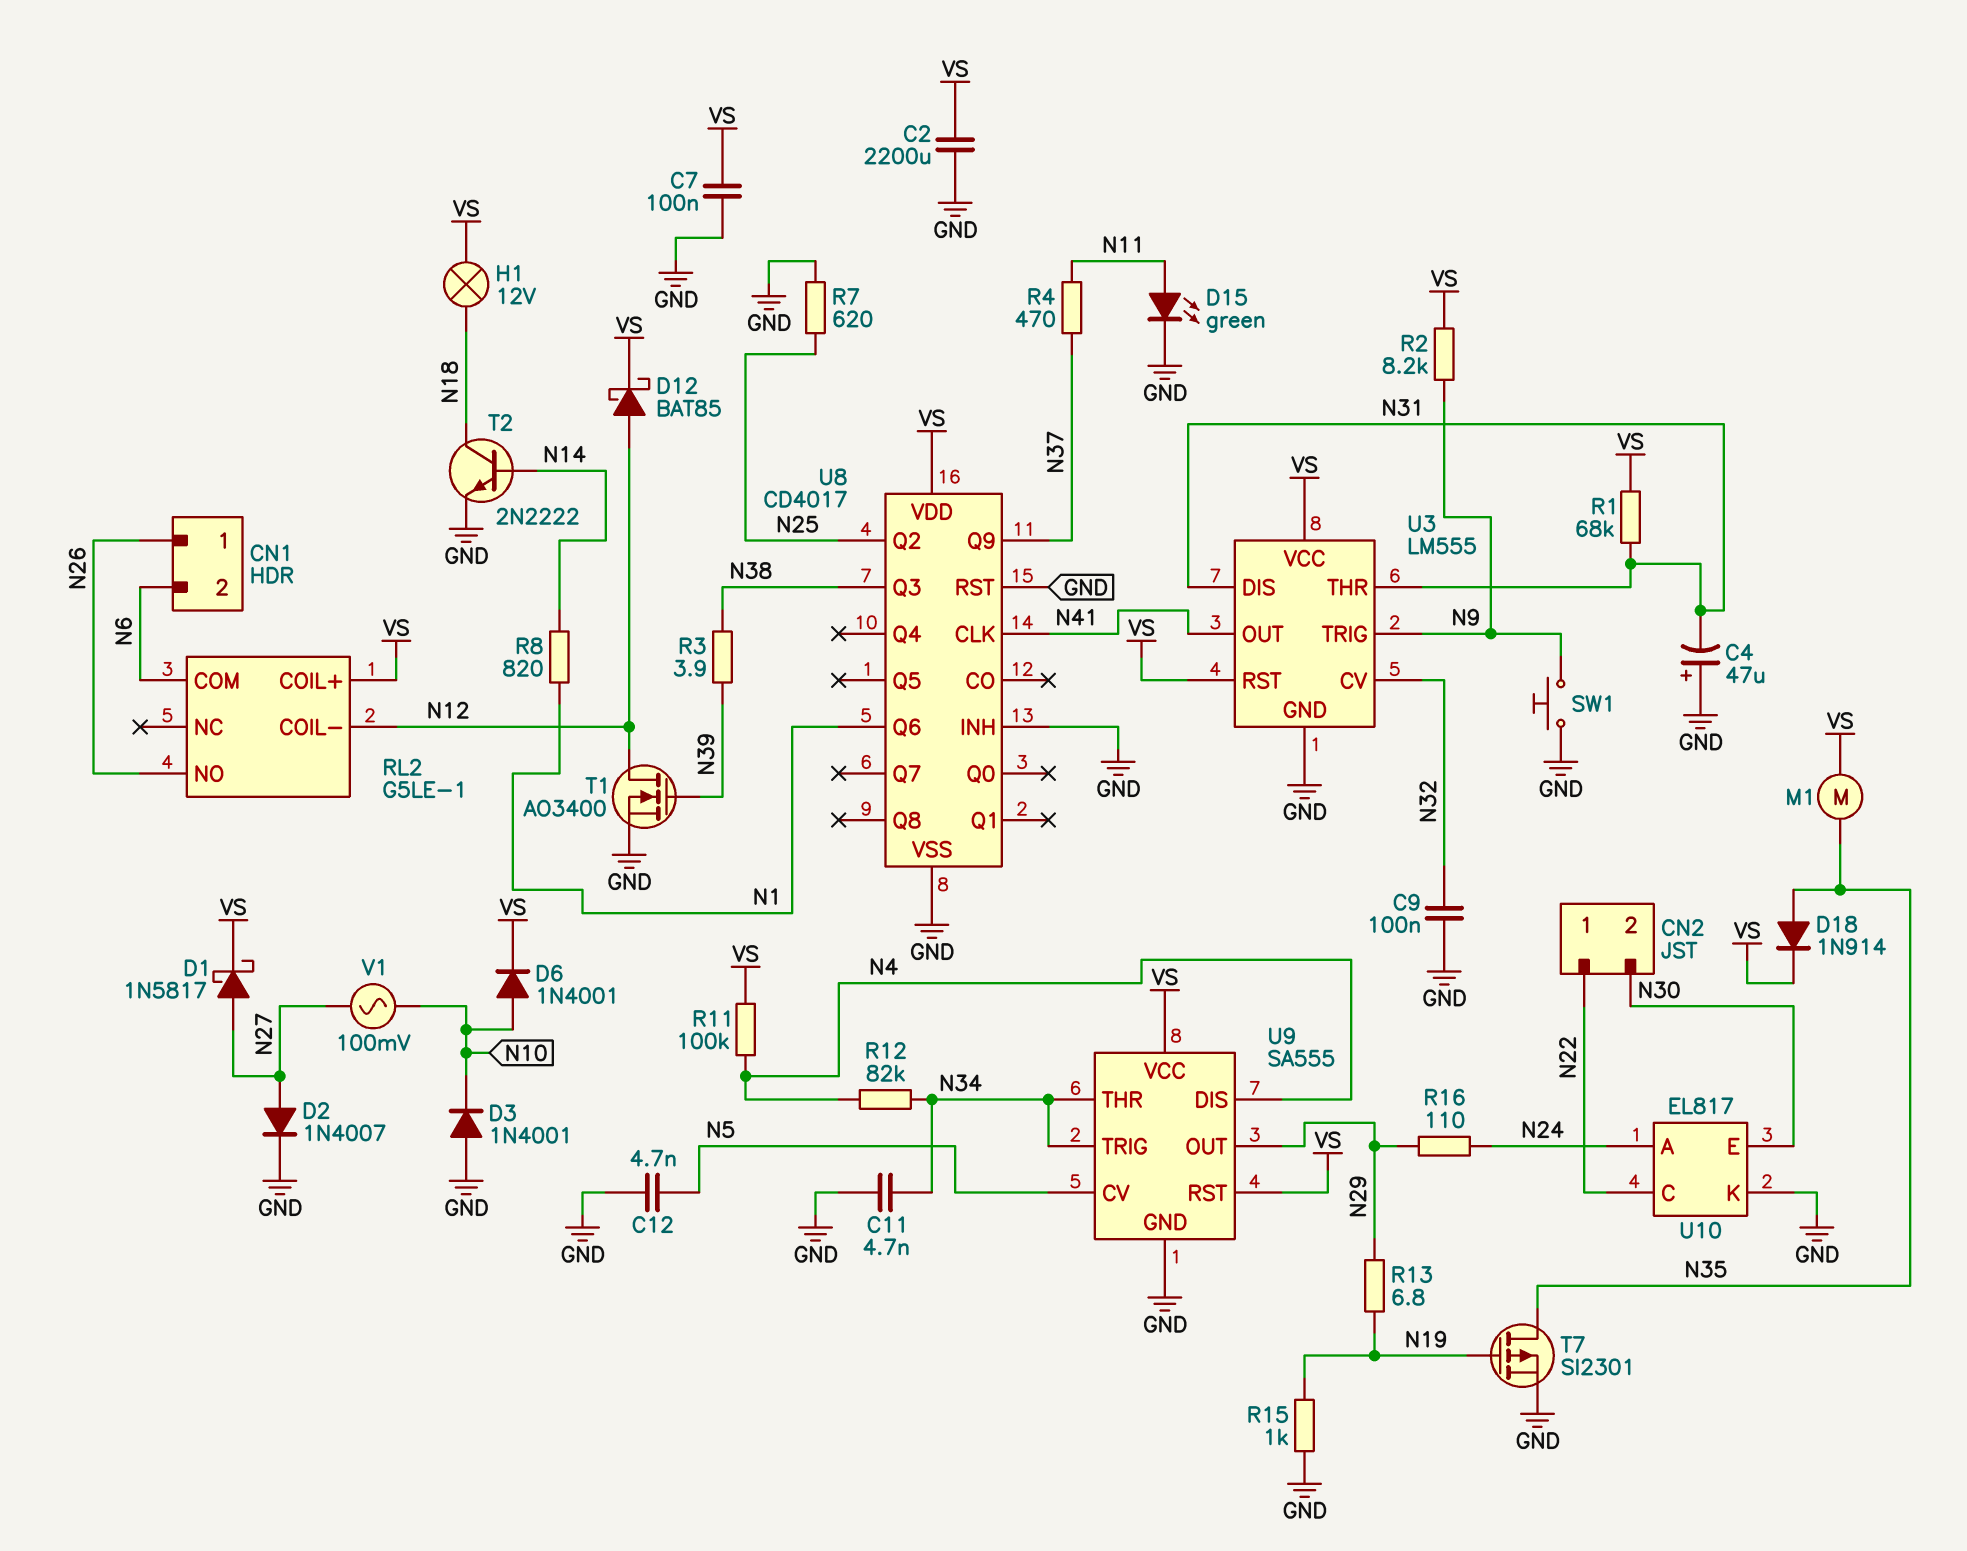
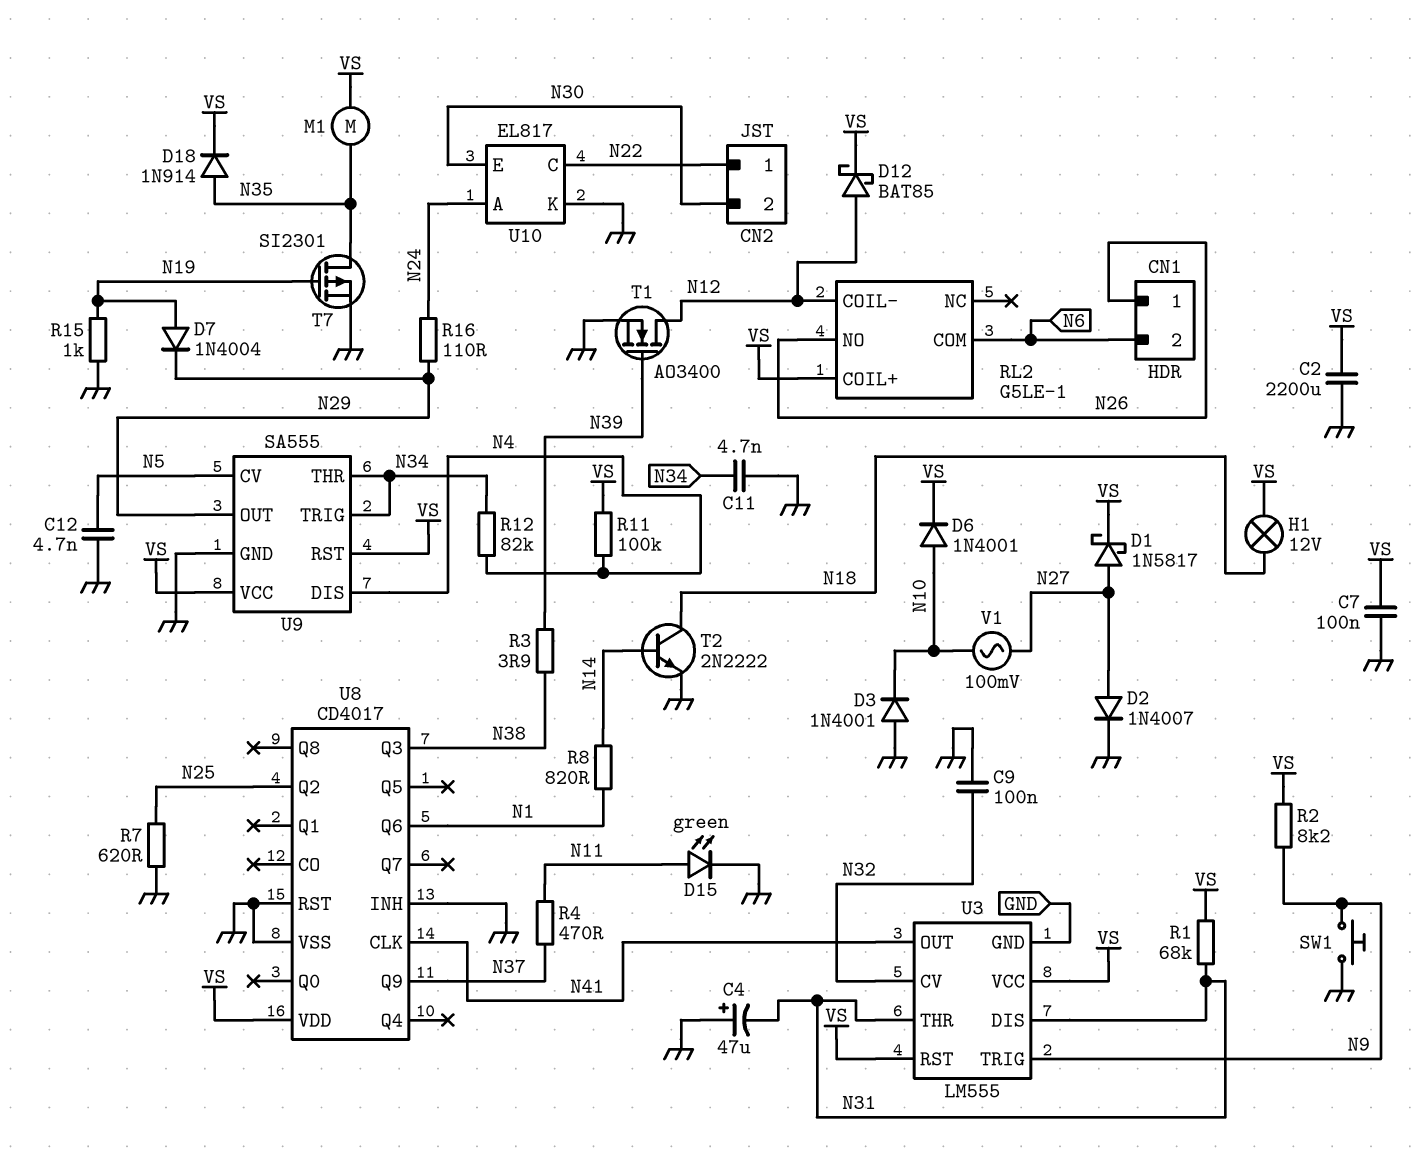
D7: none -> diode 1N4004 (A N19, K N29)
R13: 6.8 (N19, N29) -> none

